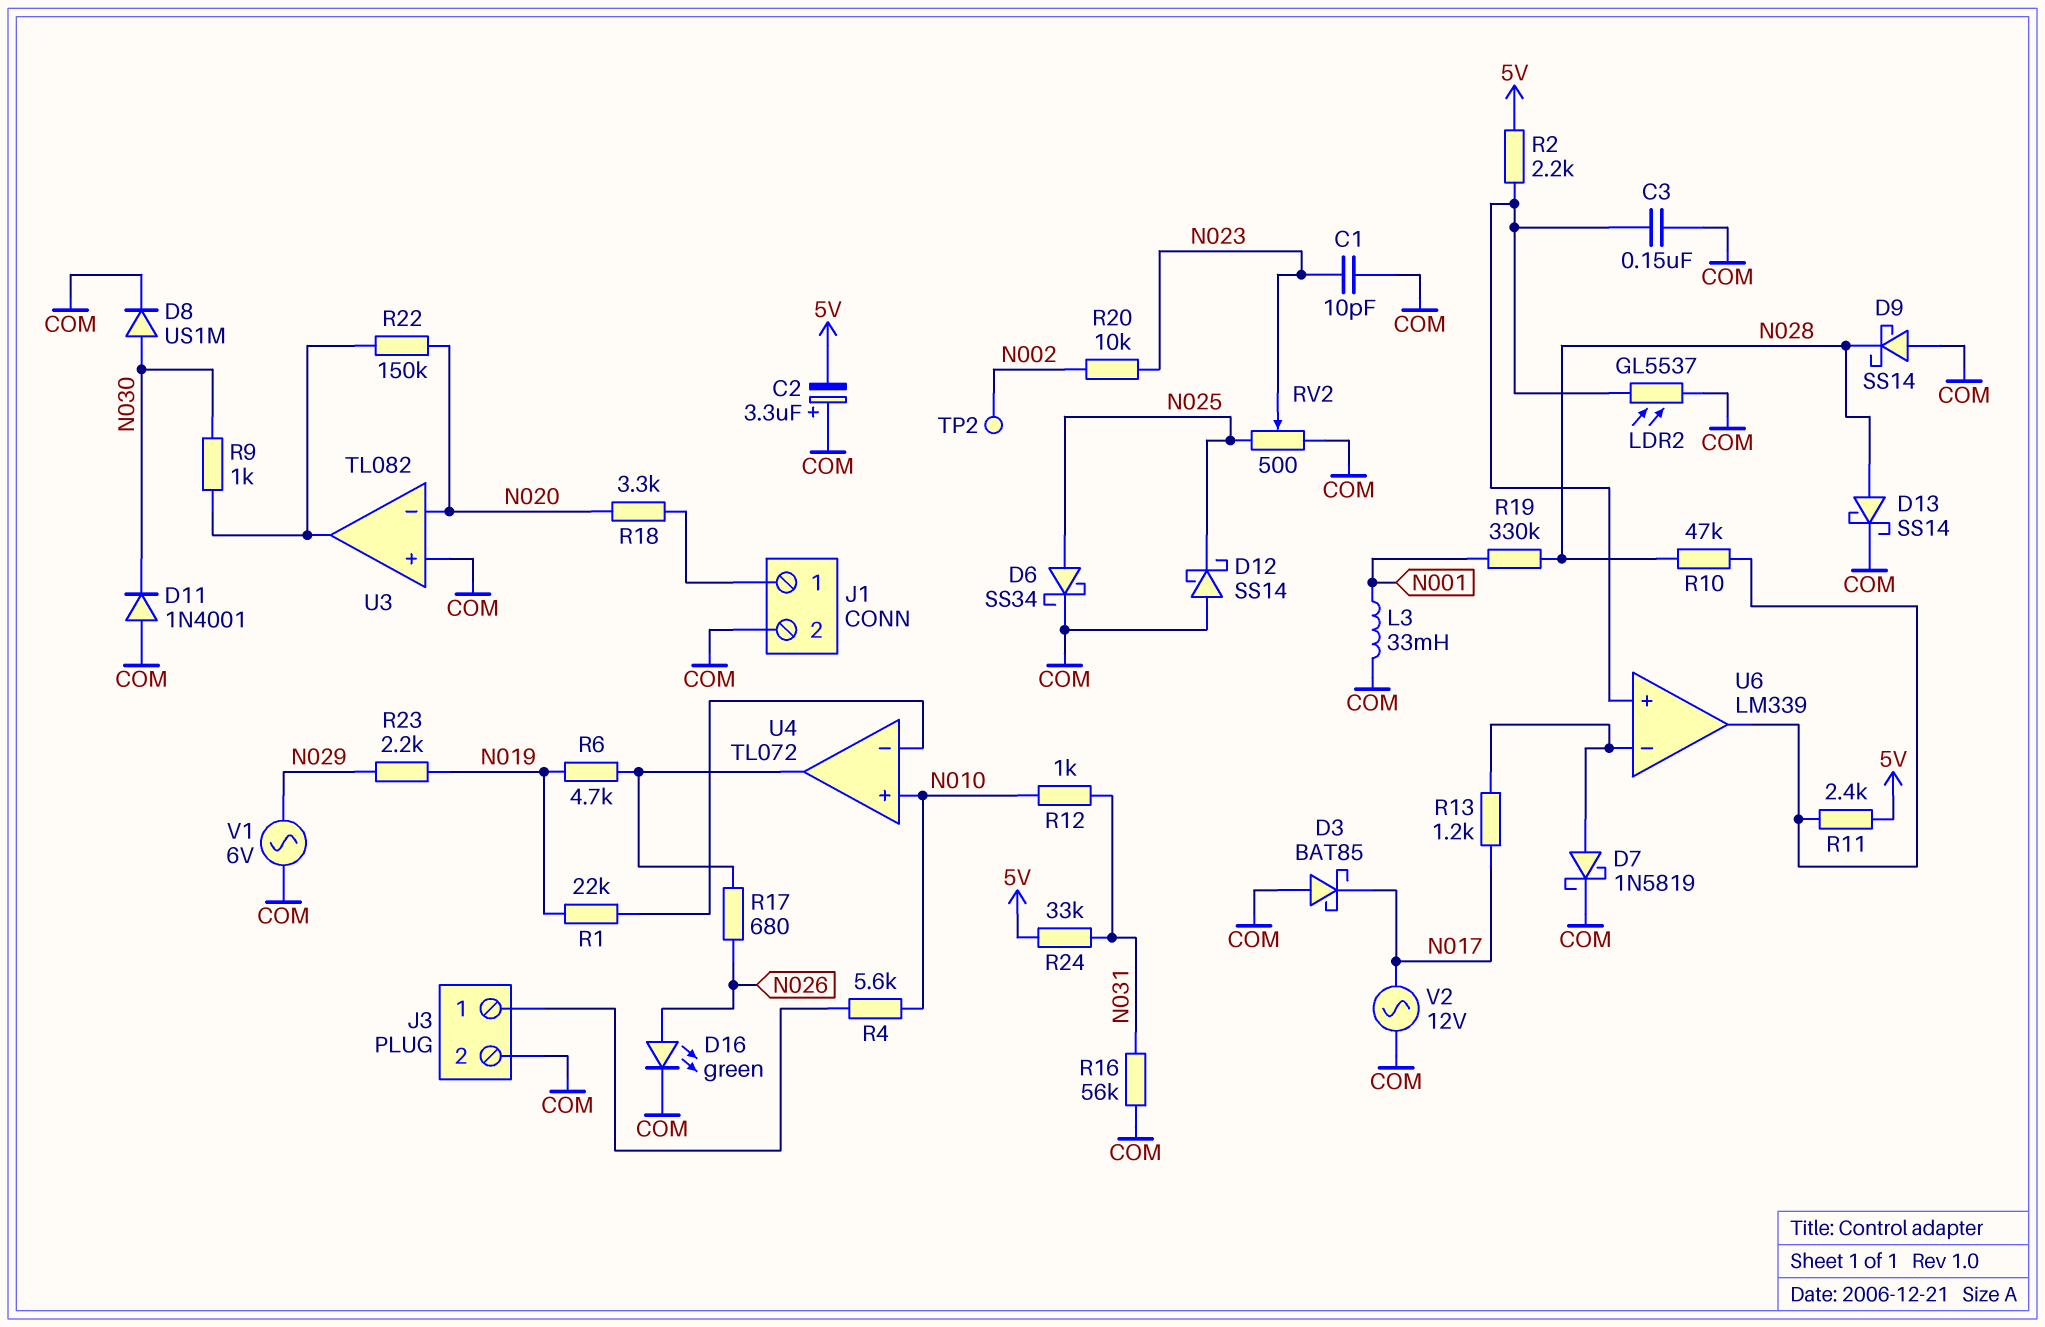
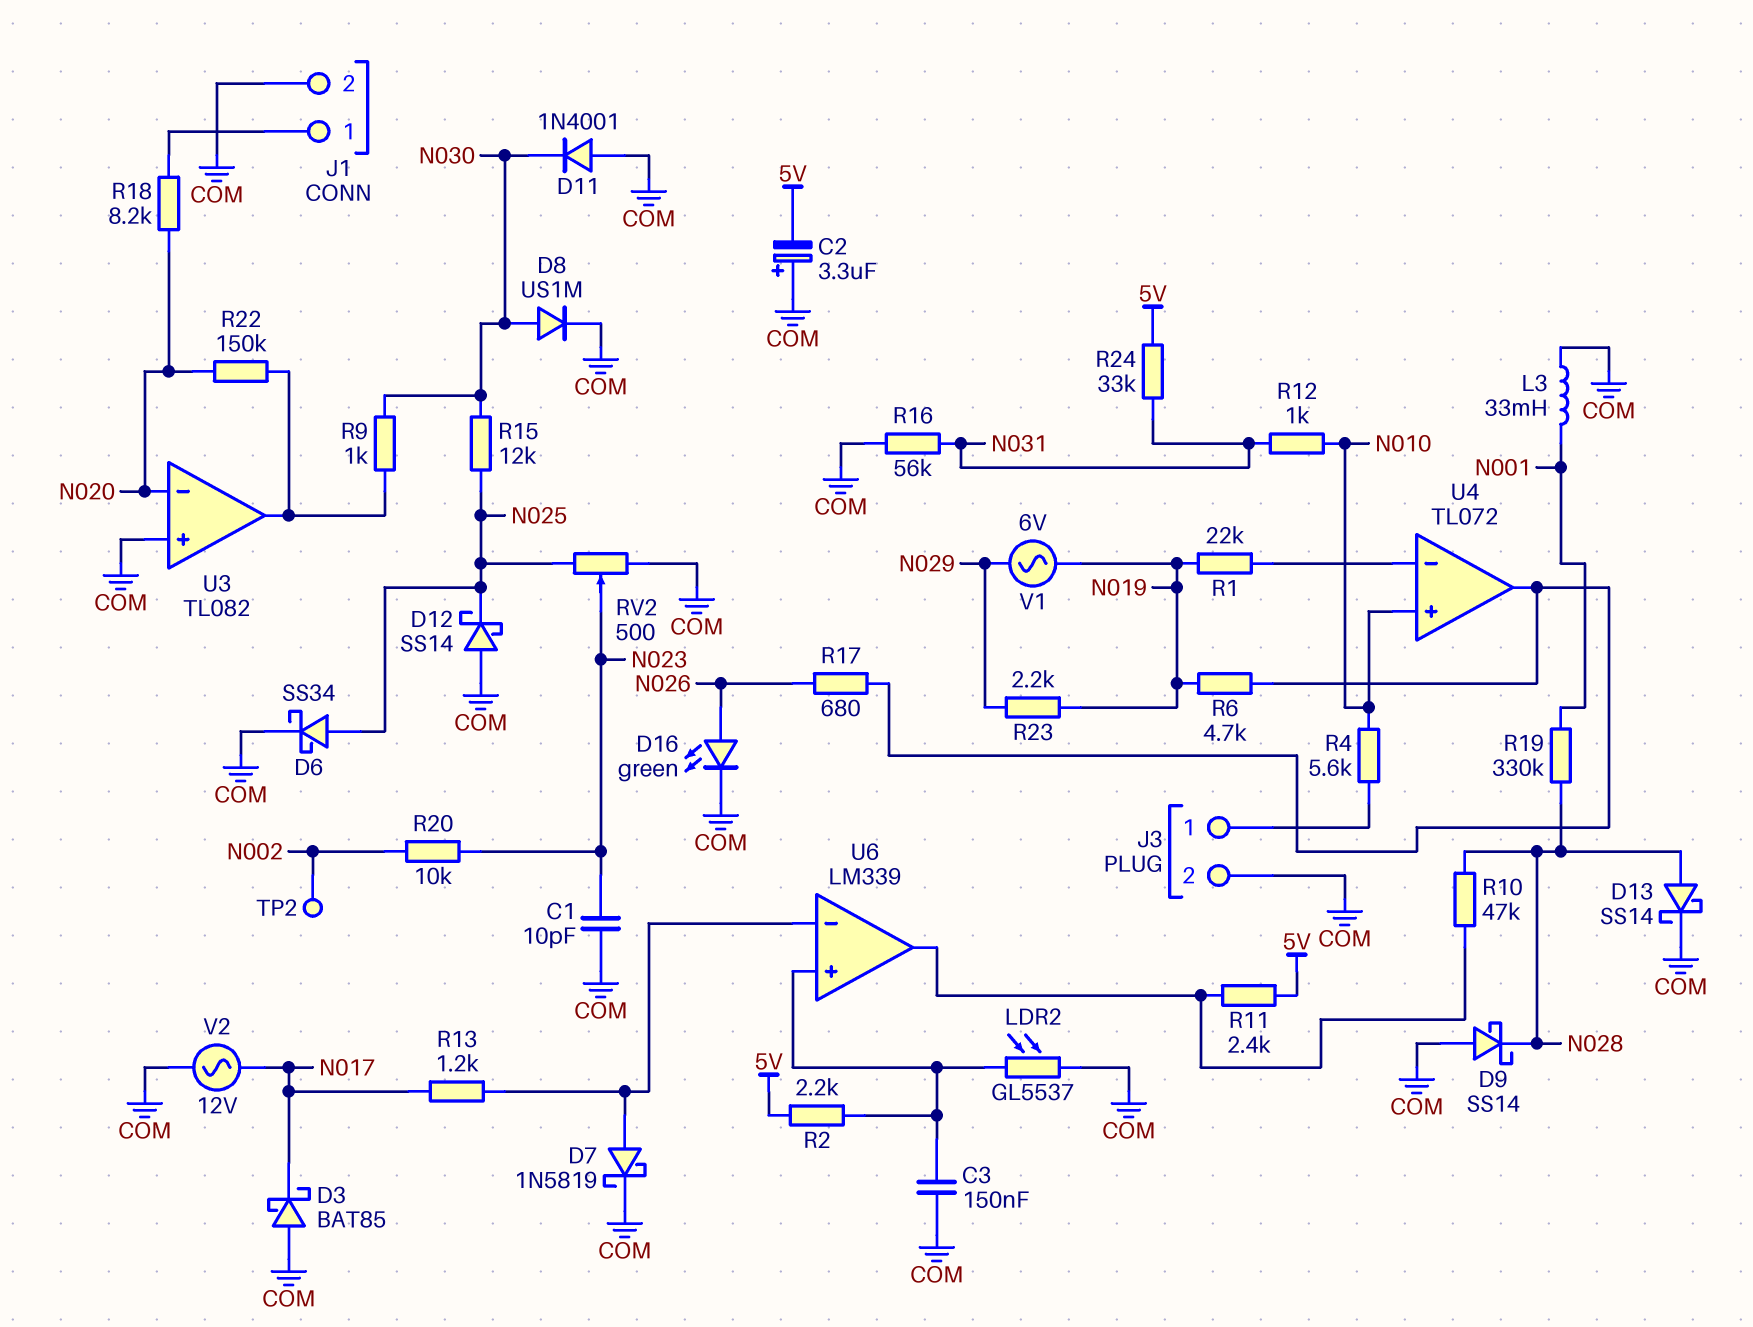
R15: none -> 12k (N025, N030)
R18: 3.3k (J1/1, N020) -> 8.2k (J1/1, N020)
V1: AC 6V (COM, N029) -> AC 6V (N019, N029)

